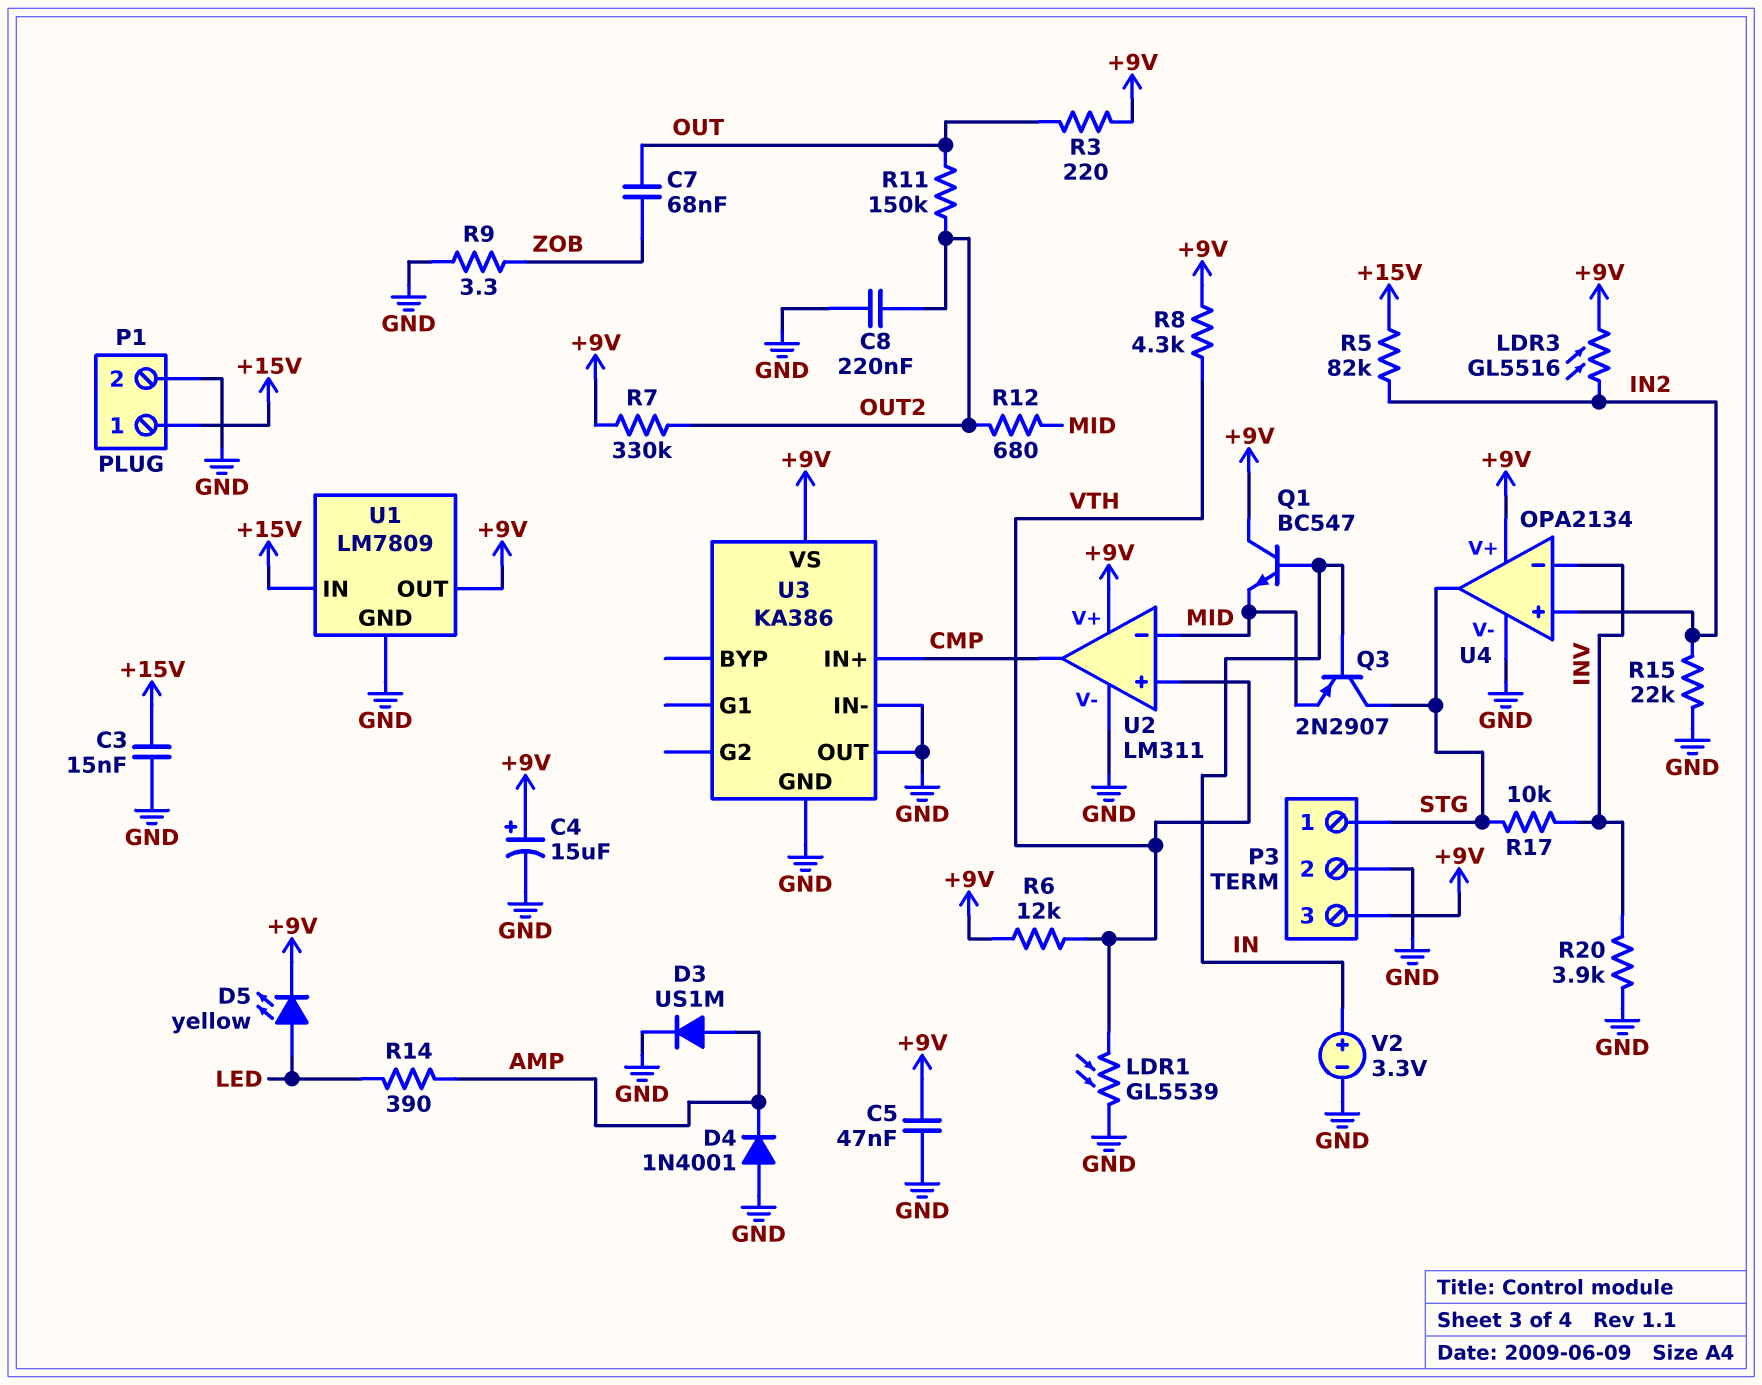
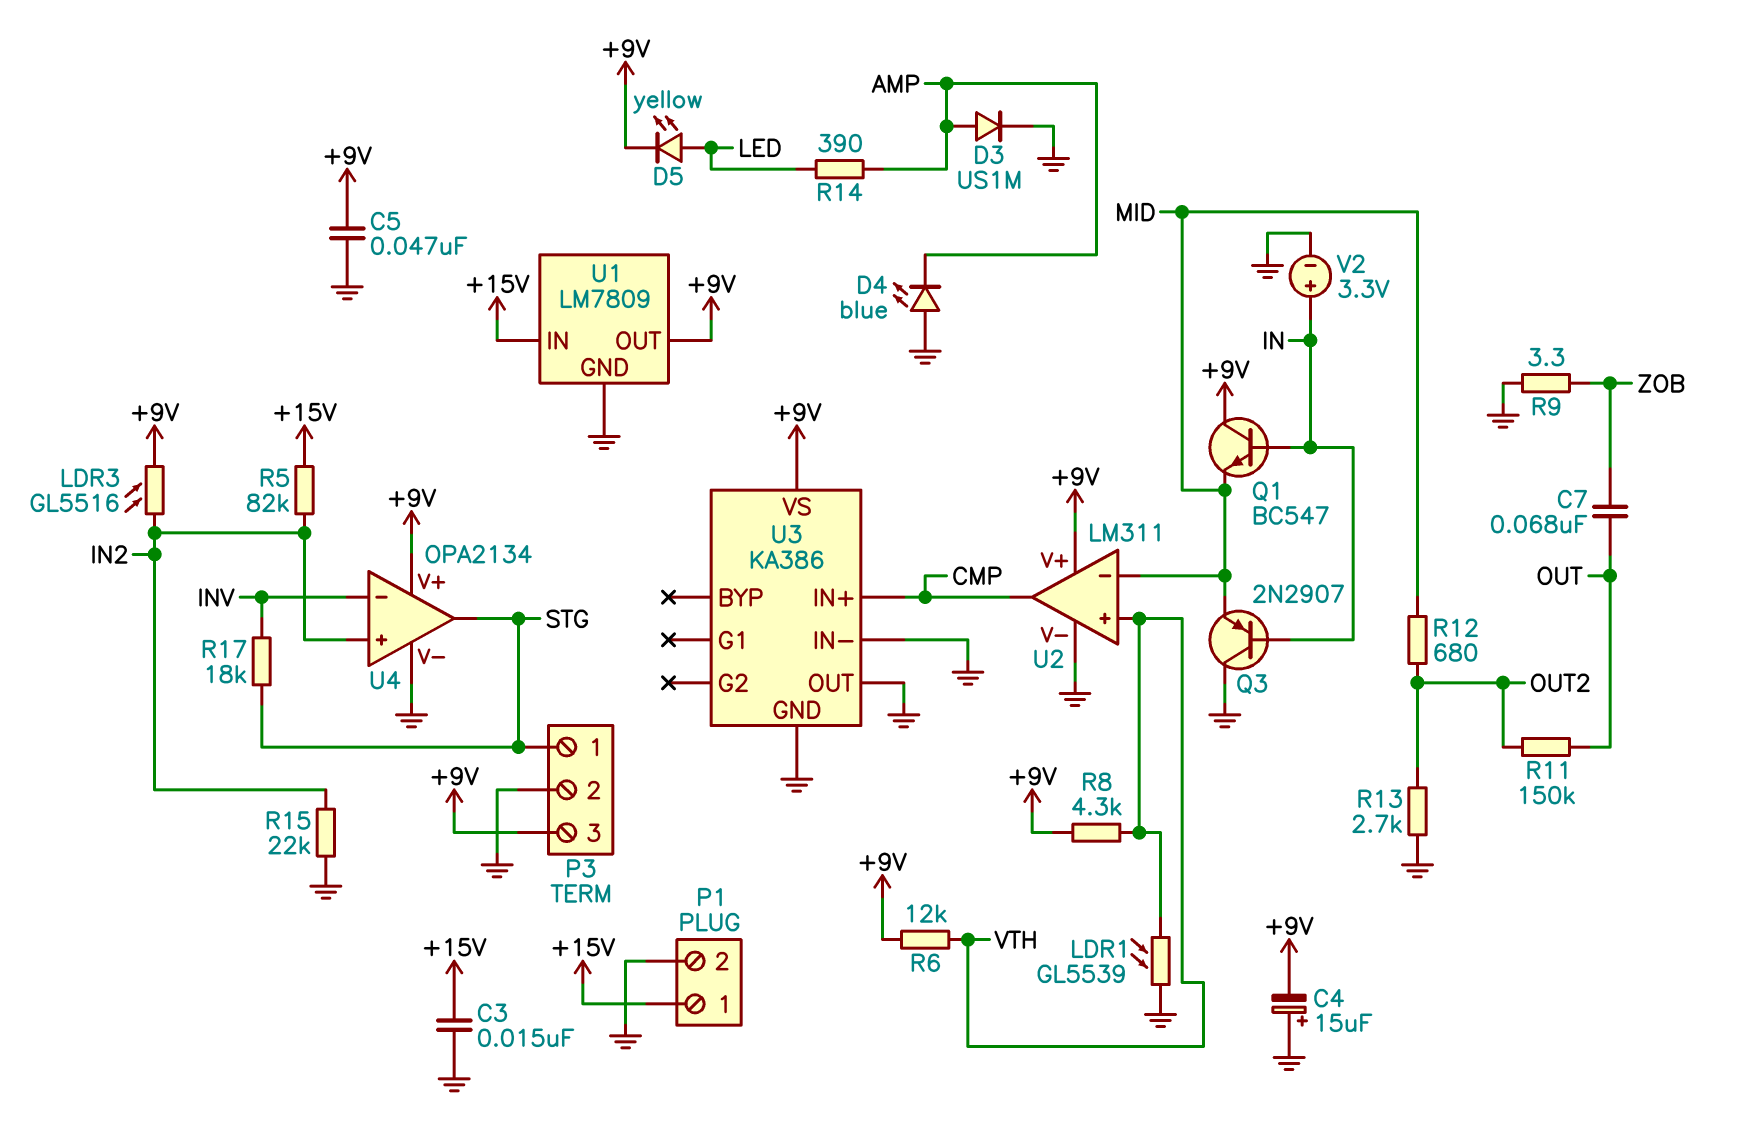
C4: 15uF (plus +9V, minus GND) -> 15uF (plus GND, minus +9V)
C8: 220nF (GND, OUT2) -> none
D4: diode 1N4001 (A GND, K AMP) -> LED blue (A GND, K AMP)
Q3: PNP 2N2907 (B IN, C STG, E MID) -> PNP 2N2907 (B IN, C GND, E MID)
R3: 220 (+9V, OUT) -> none
R7: 330k (+9V, OUT2) -> none
R13: none -> 2.7k (GND, OUT2)
R17: 10k (INV, STG) -> 18k (INV, STG)
R20: 3.9k (GND, INV) -> none

